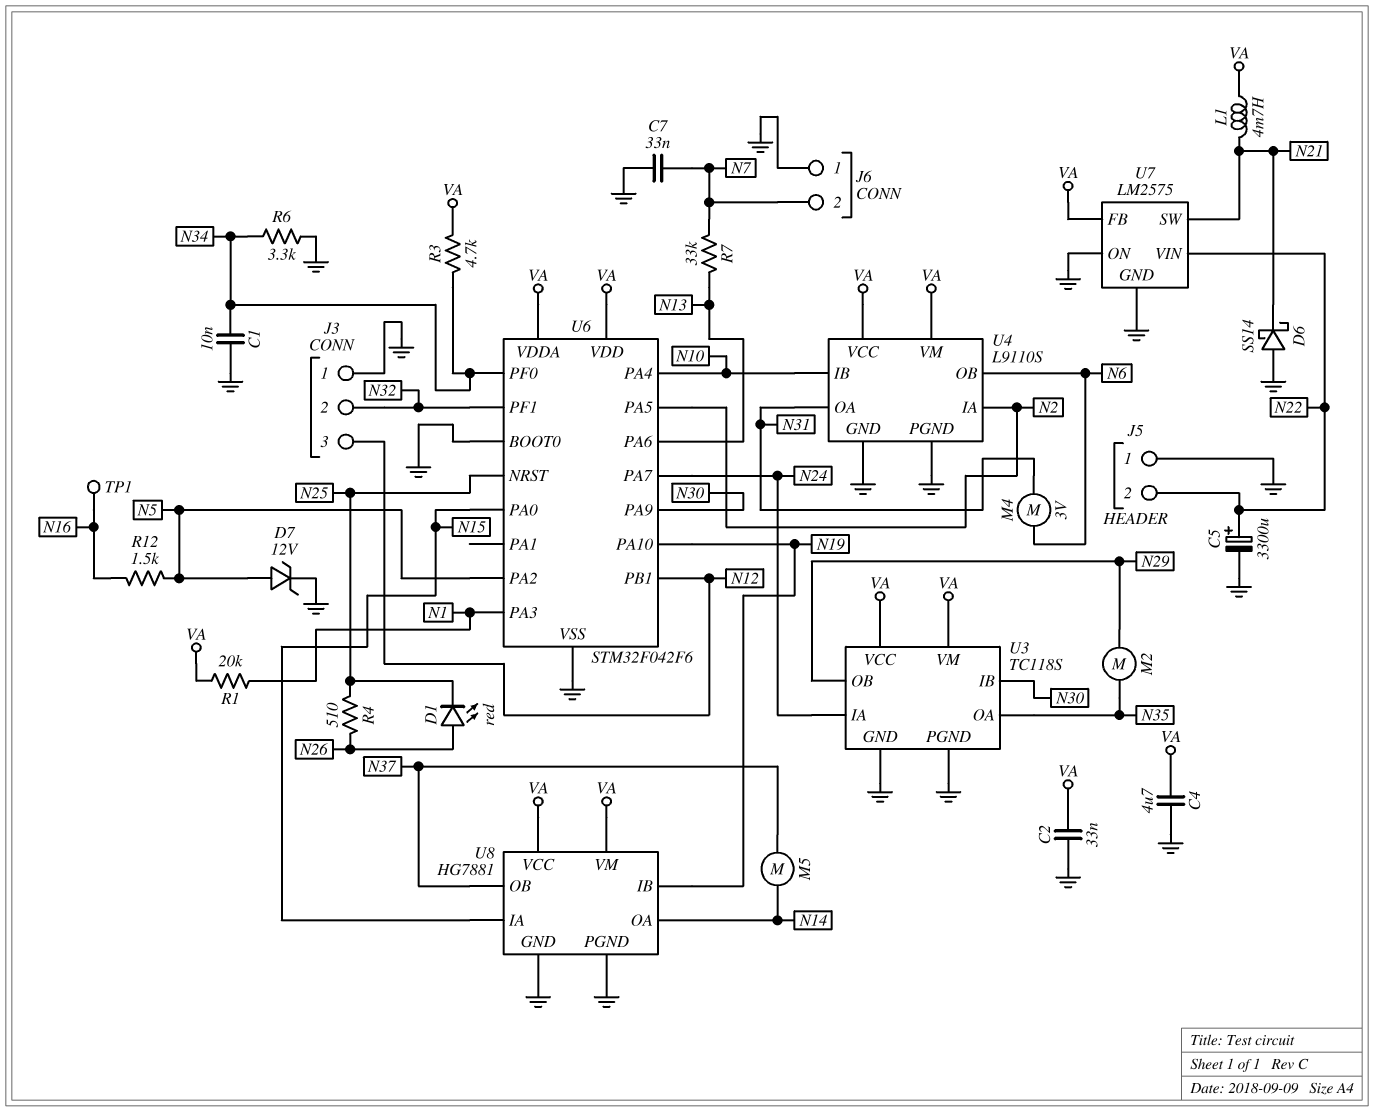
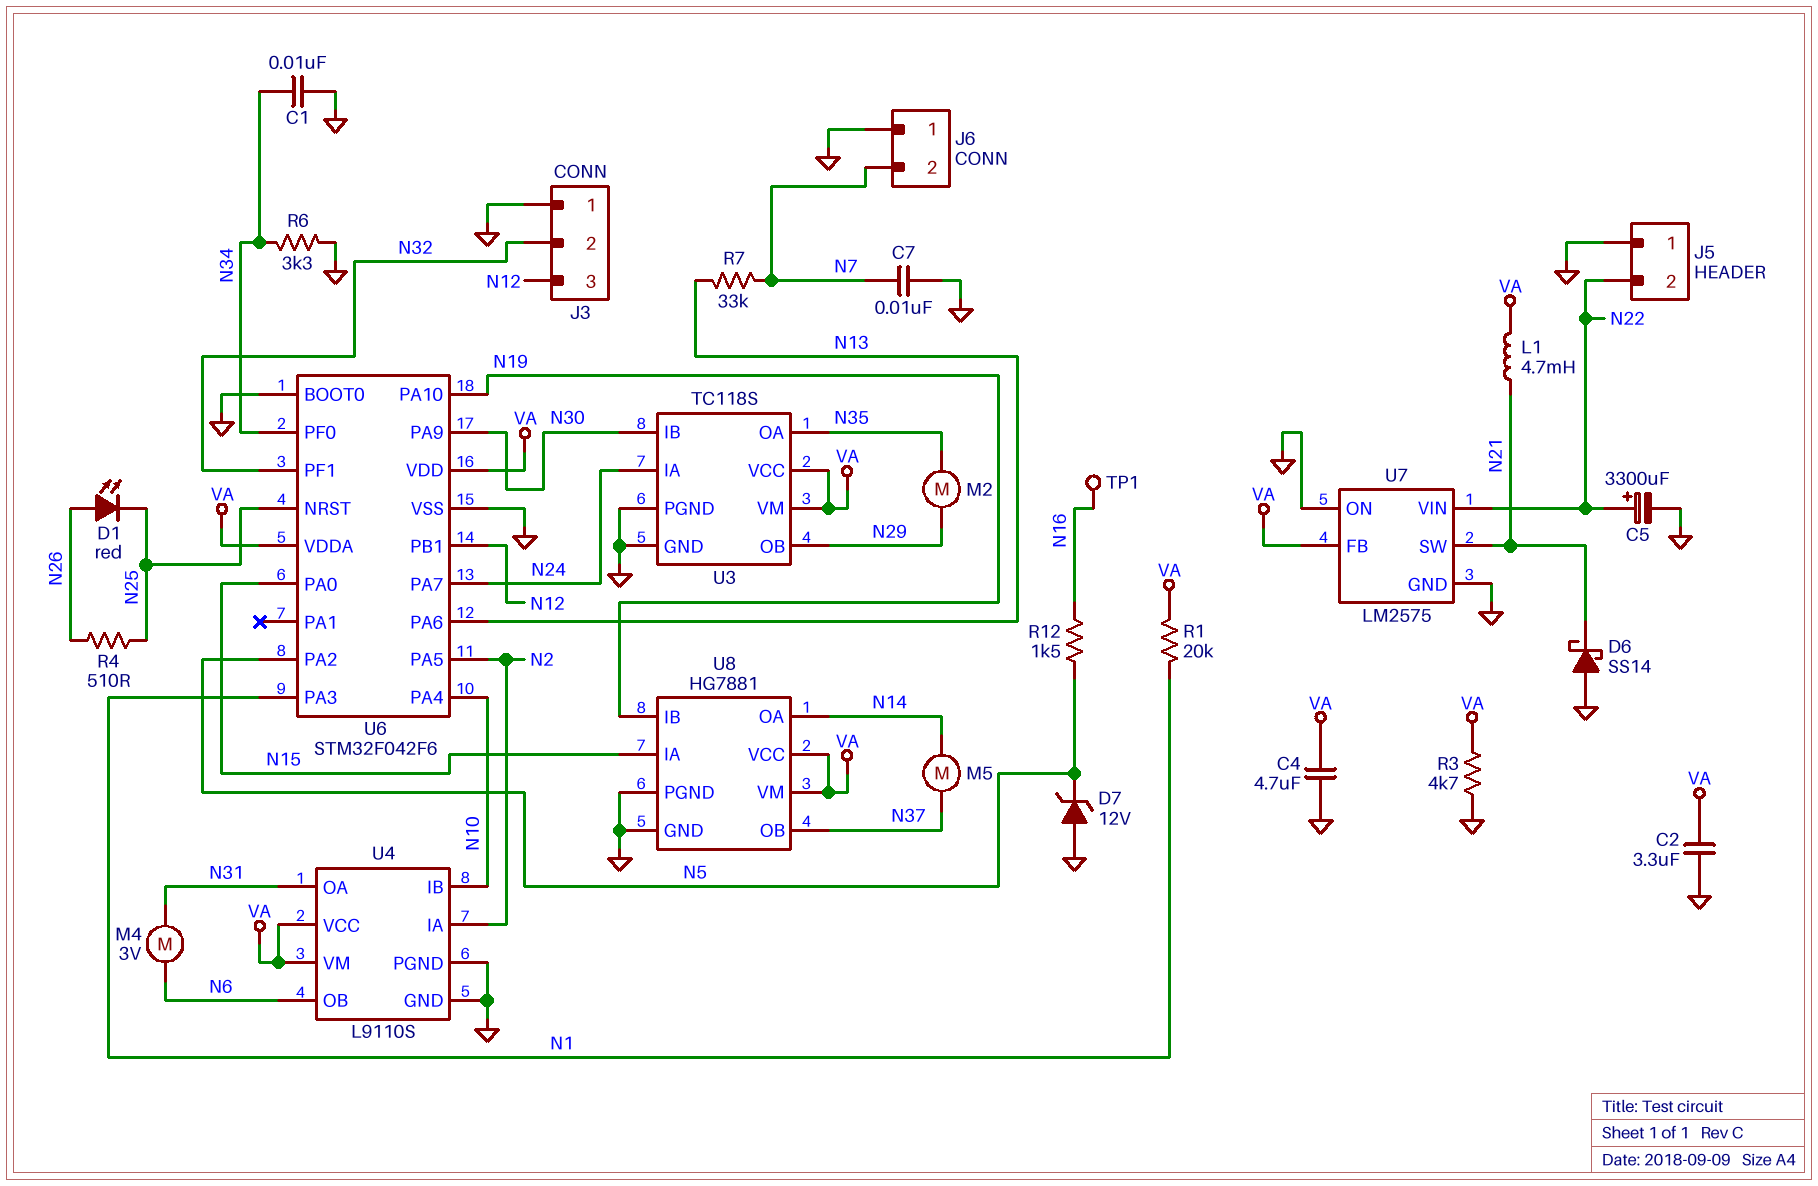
C2: 33nF (GND, VA) -> 3.3uF (GND, VA)
C7: 33nF (GND, N7) -> 10nF (GND, N7)
D7: zener 12V (A N5, K GND) -> zener 12V (A GND, K N5)
R3: 4.7k (N34, VA) -> 4.7k (GND, VA)

